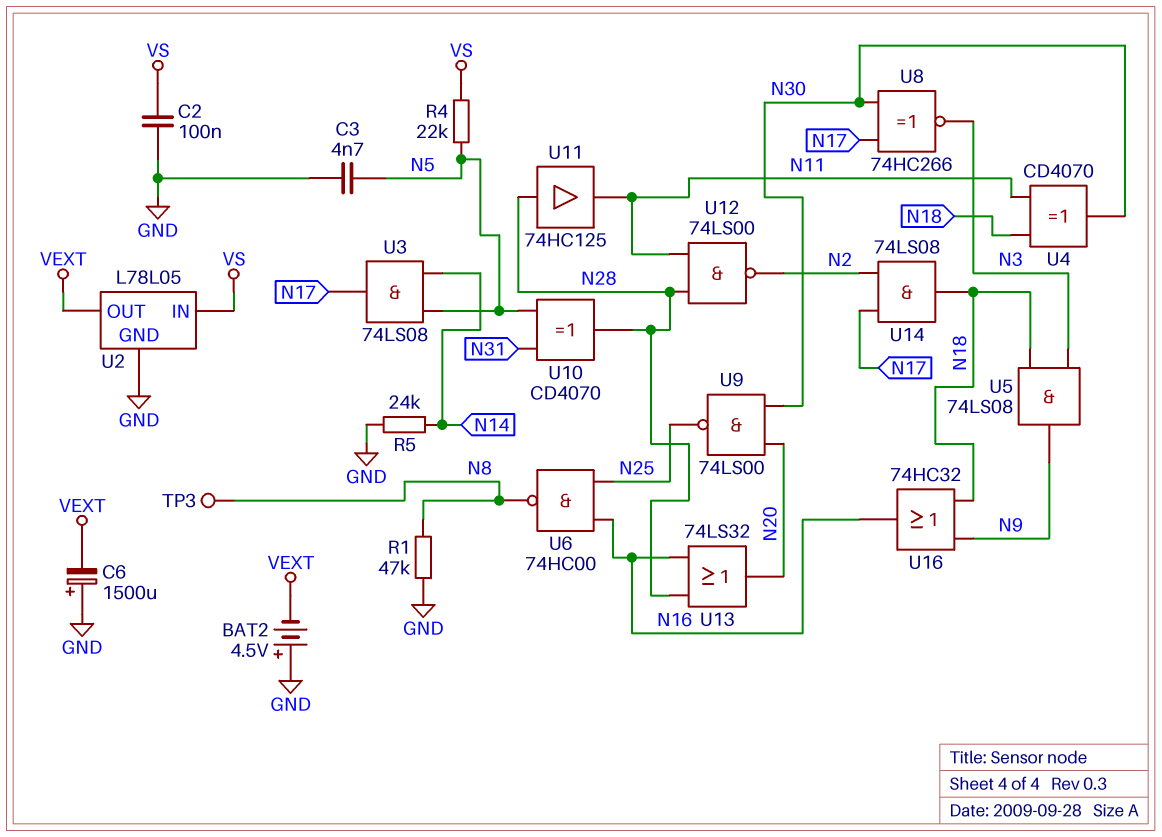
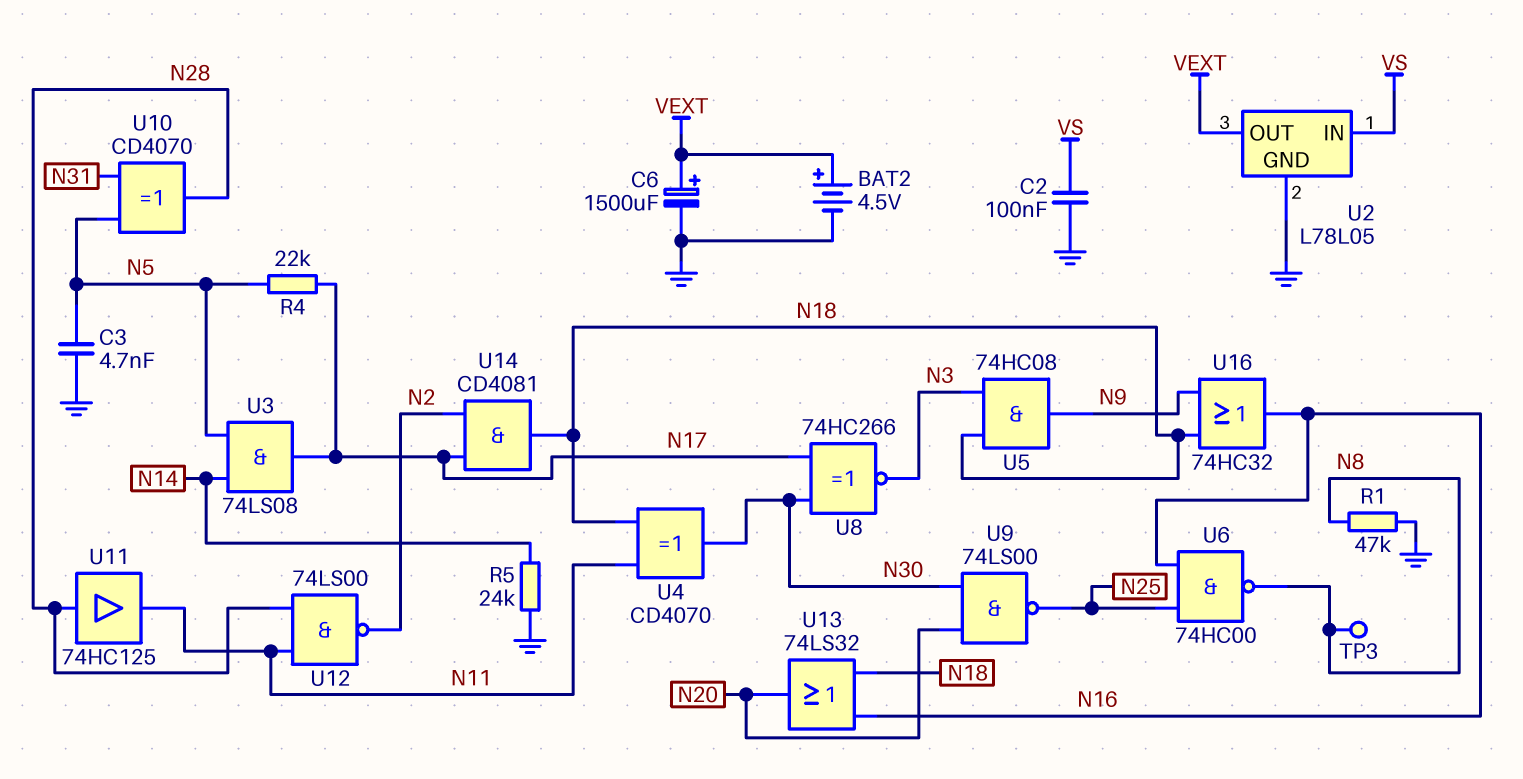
BAT2: 4.5V (plus GND, minus VEXT) -> 4.5V (plus VEXT, minus GND)
C6: 1500uF (plus GND, minus VEXT) -> 1500uF (plus VEXT, minus GND)
R4: 22k (N5, VS) -> 22k (N5, N17)
U5: AND 74LS08 (in N3, in N18, out N9) -> AND 74HC08 (in N3, in N18, out N9)
U13: OR 74LS32 (in N16, in N28, out N20) -> OR 74LS32 (in N16, in N18, out N20)
U14: AND 74LS08 (in N2, in N17, out N18) -> AND CD4081 (in N2, in N17, out N18)

